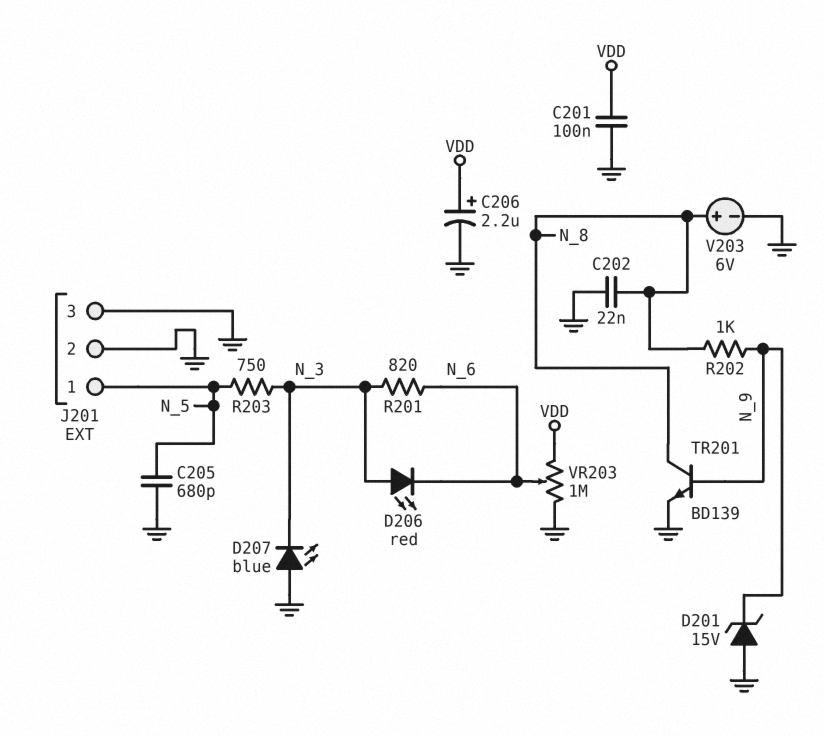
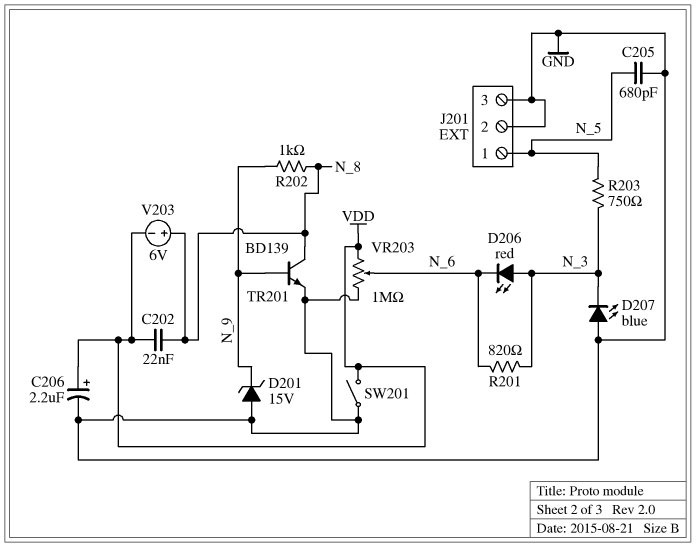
C201: 100nF (GND, VDD) -> none
C202: 22nF (GND, N_8) -> 22nF (N_8, VDD)
SW201: none -> switch (GND, VDD)
V203: 6V (plus N_8, minus GND) -> 6V (plus N_8, minus VDD)

